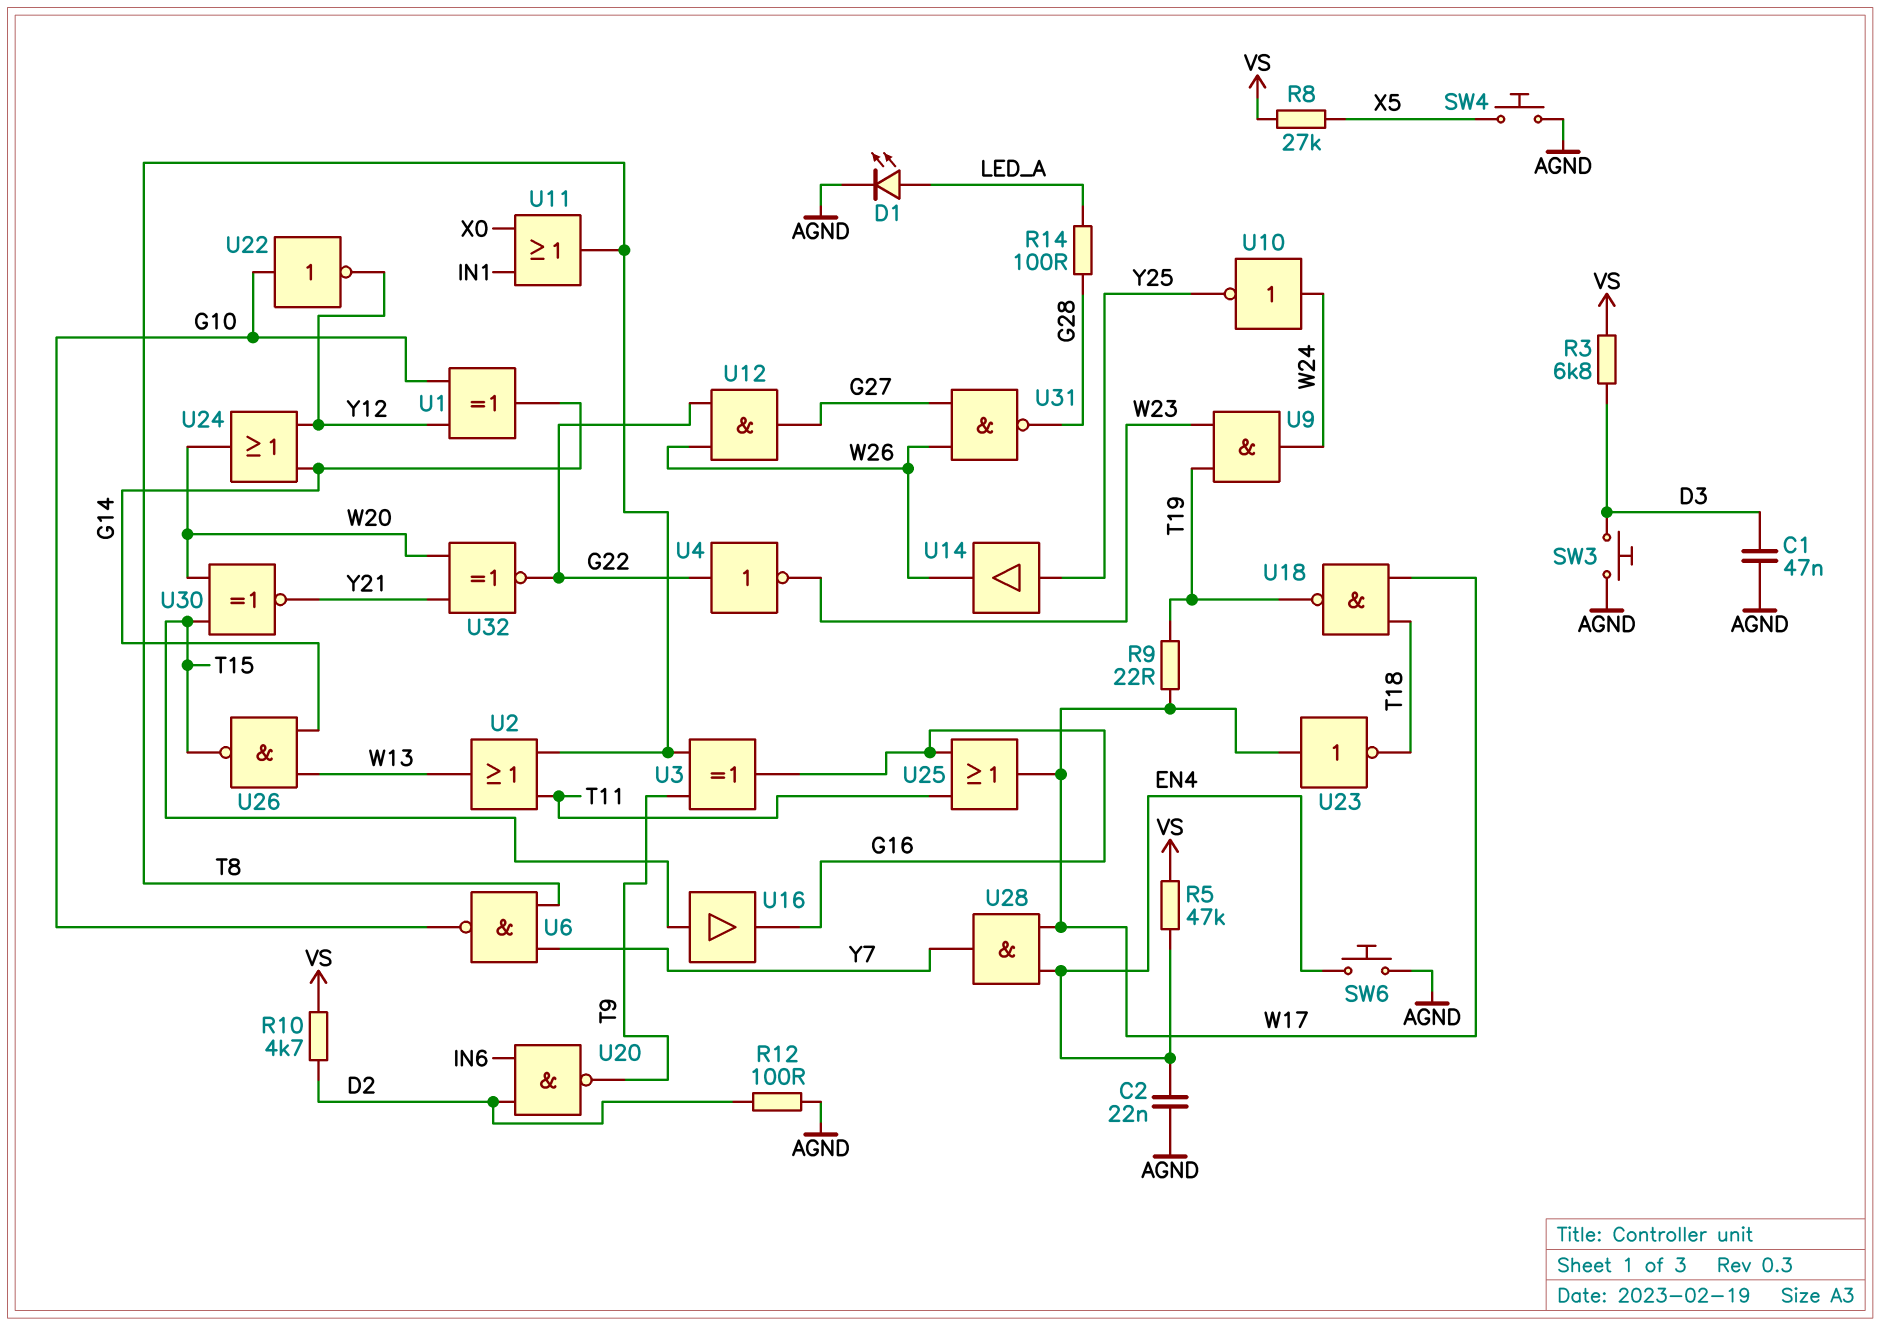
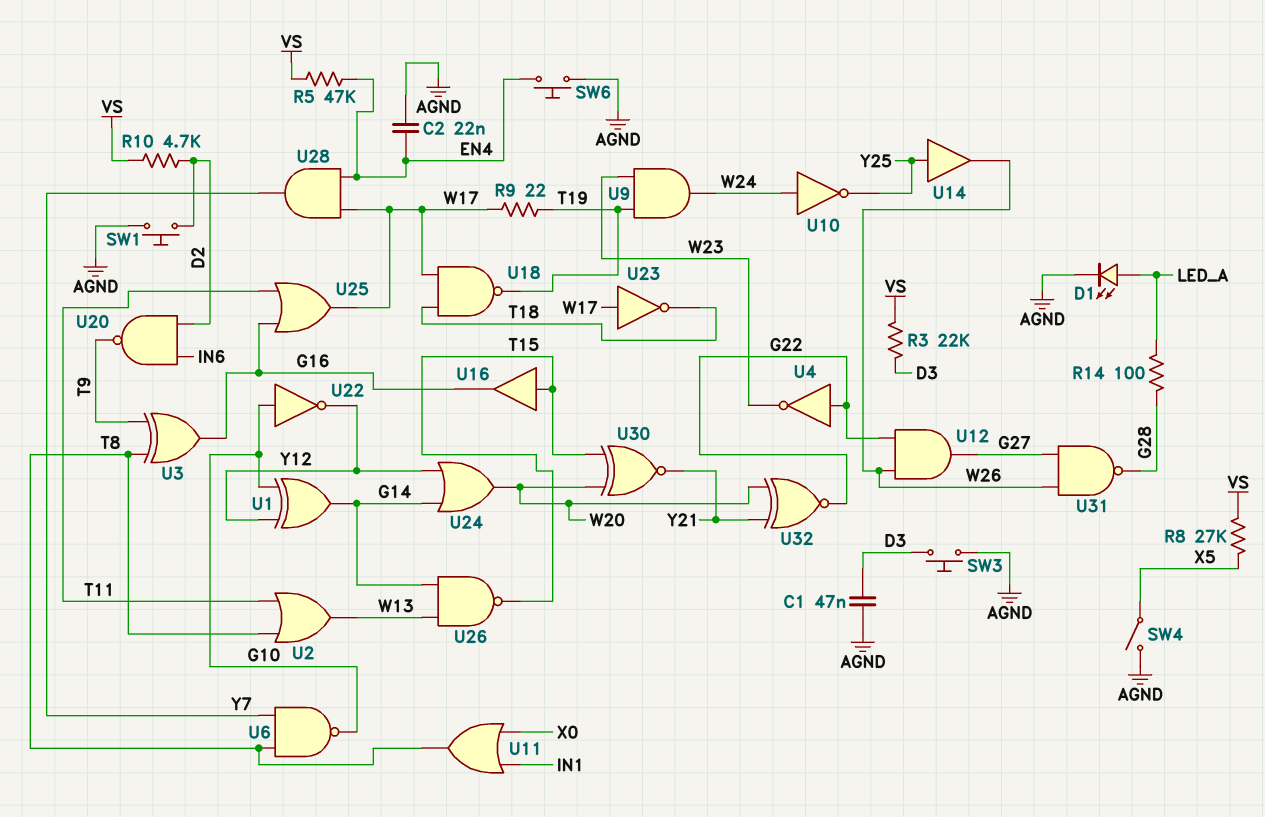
R3: 6.8k (D3, VS) -> 22k (D3, VS)
R12: 100 (AGND, D2) -> none
SW1: none -> button (AGND, D2)
SW4: button (AGND, X5) -> switch (AGND, X5)

